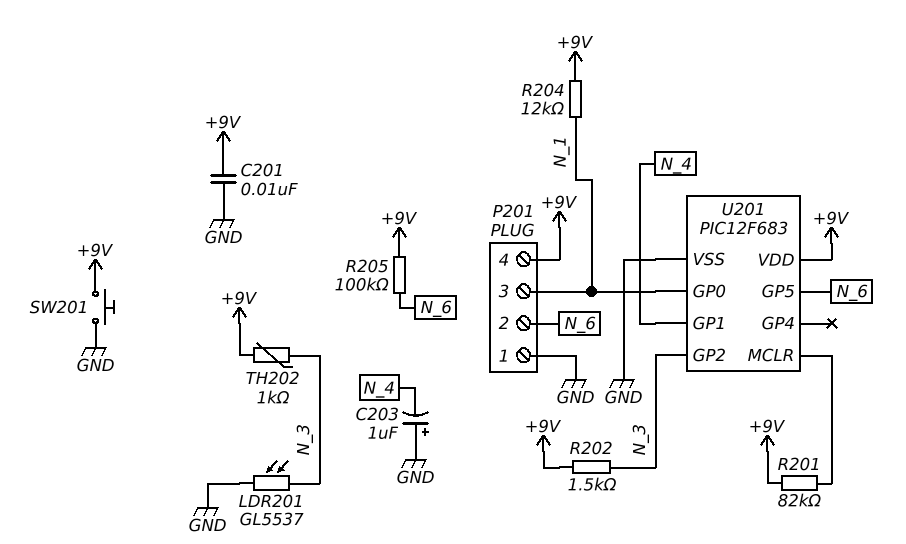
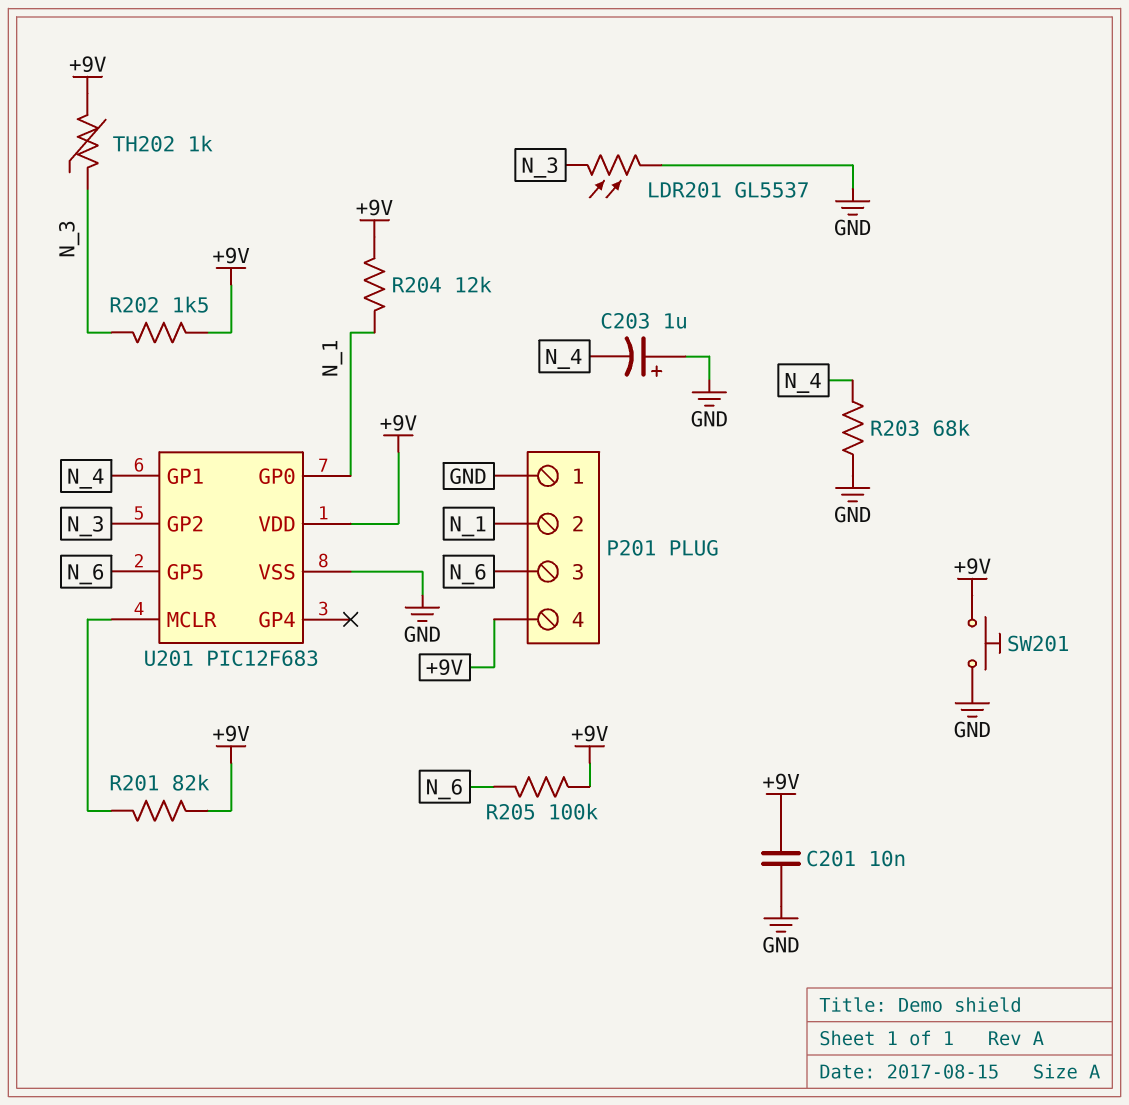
P201 pin 2: N_6 -> N_1
P201 pin 3: N_1 -> N_6
R203: none -> 68k (GND, N_4)

